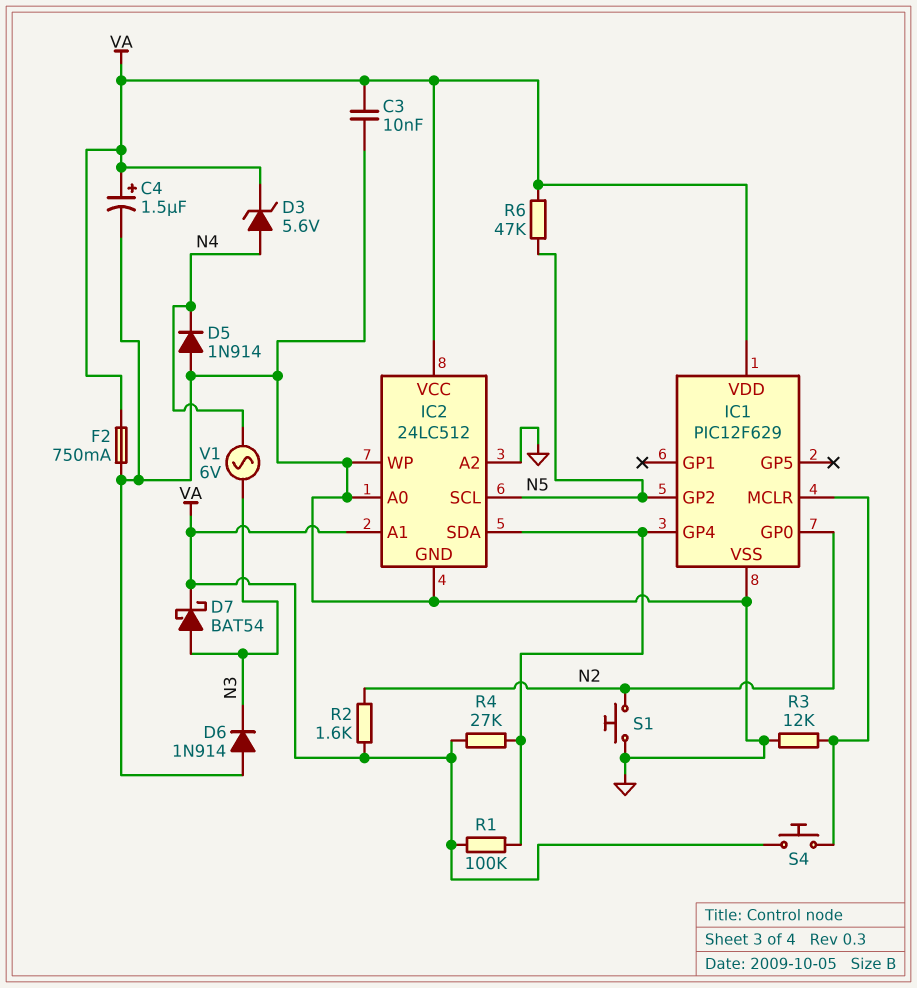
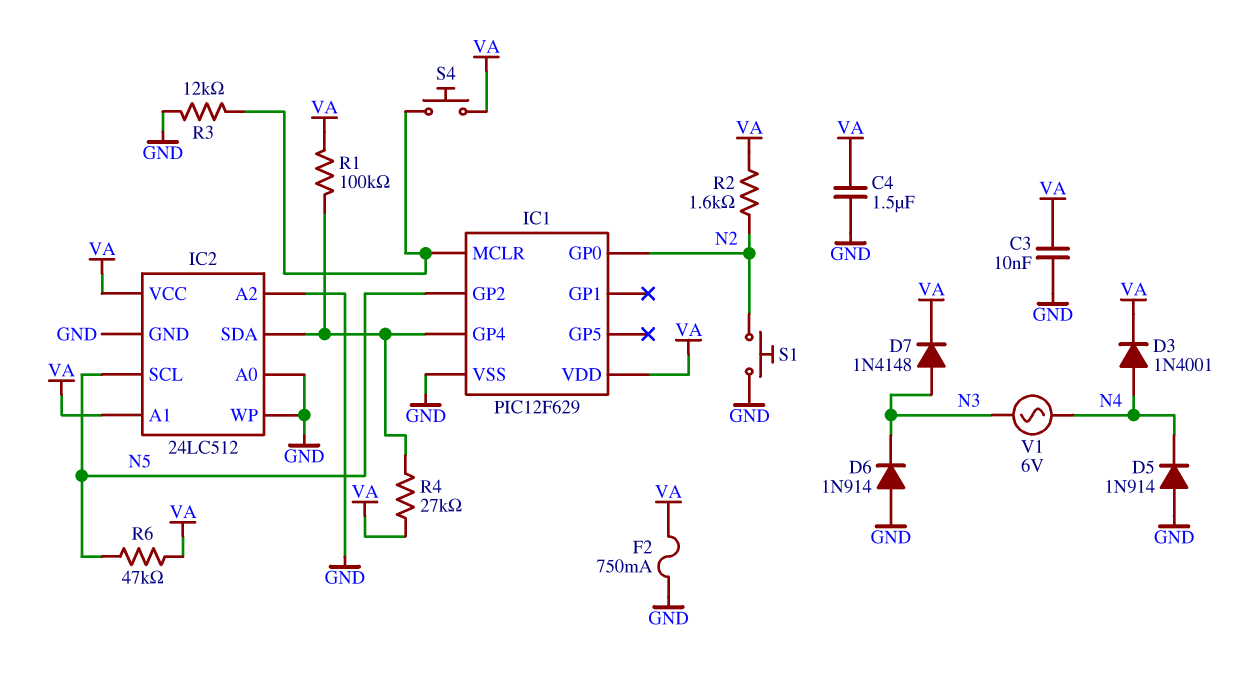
C4: 1.5uF (plus VA, minus GND) -> 1.5uF (GND, VA)
D3: zener 5.6V (A N4, K VA) -> diode 1N4001 (A N4, K VA)
D7: schottky BAT54 (A N3, K VA) -> diode 1N4148 (A N3, K VA)

